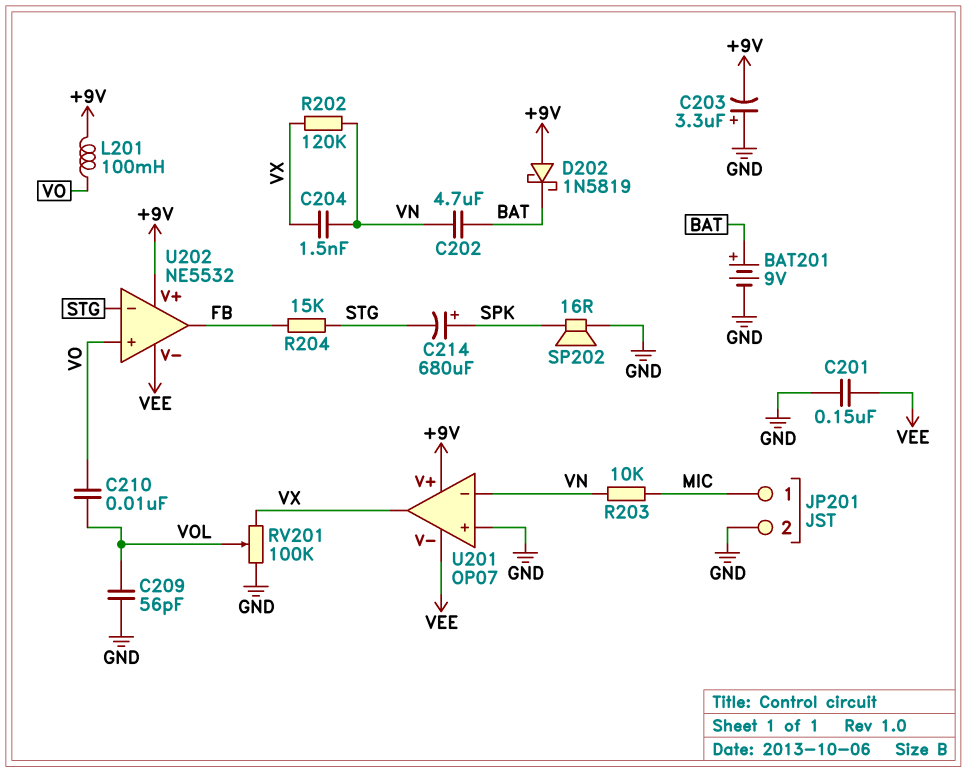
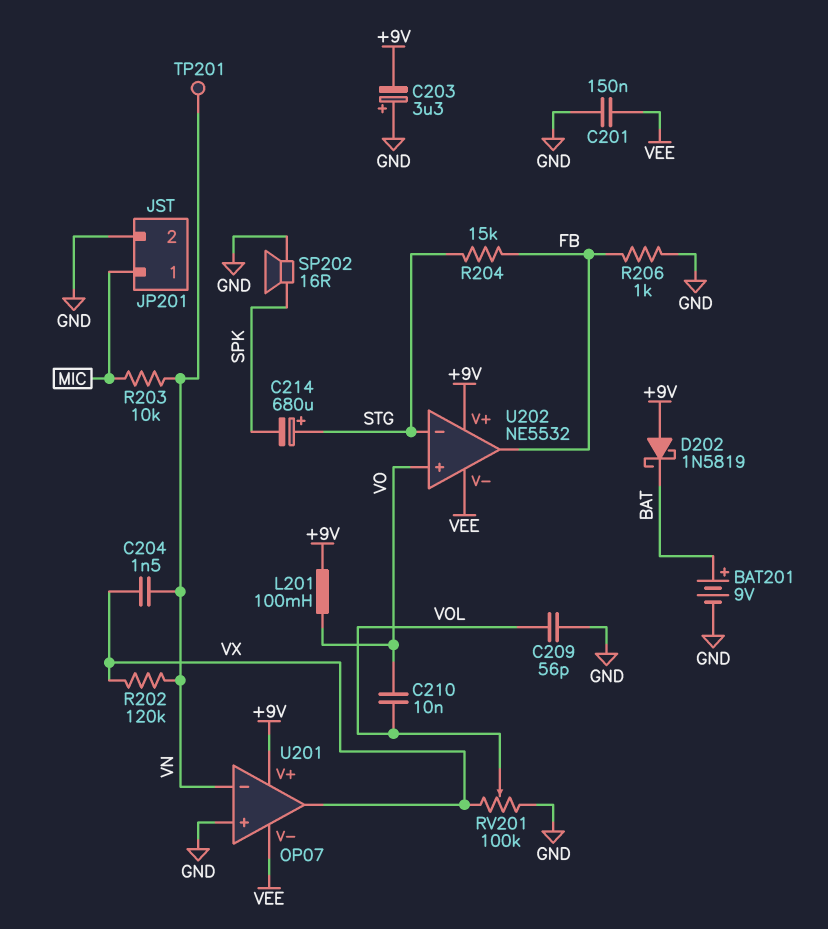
C202: 4.7uF (BAT, VN) -> none
C214: 680uF (plus SPK, minus STG) -> 680uF (plus STG, minus SPK)
R206: none -> 1k (FB, GND)
TP201: none -> test point (VN)

